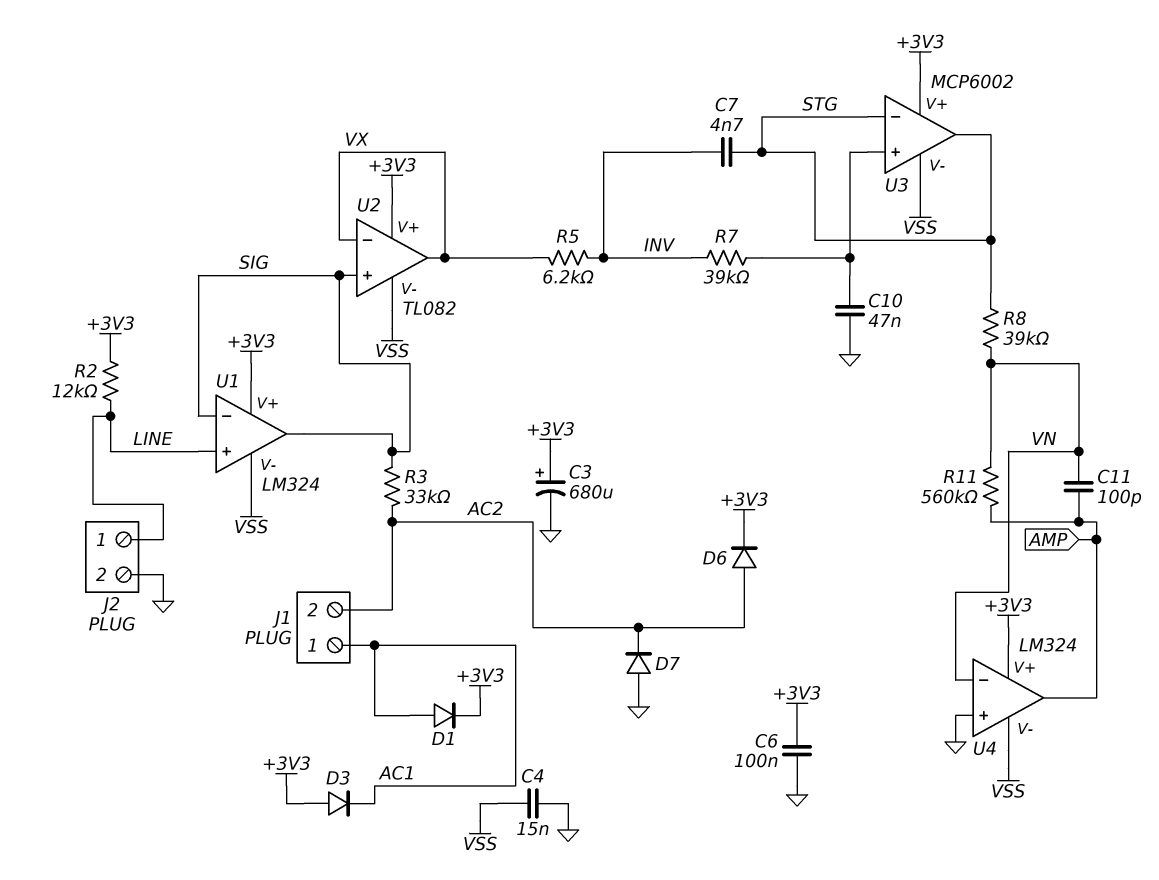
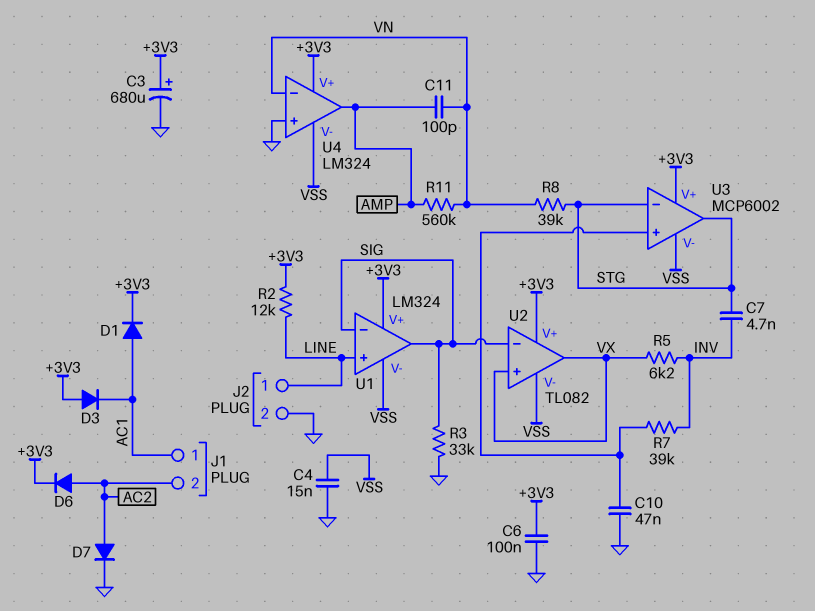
D7: diode (A GND, K AC2) -> diode (A AC2, K GND)
R3: 33k (AC2, SIG) -> 33k (GND, SIG)
U2 pin in+: SIG -> VX
U2 pin in-: VX -> SIG

